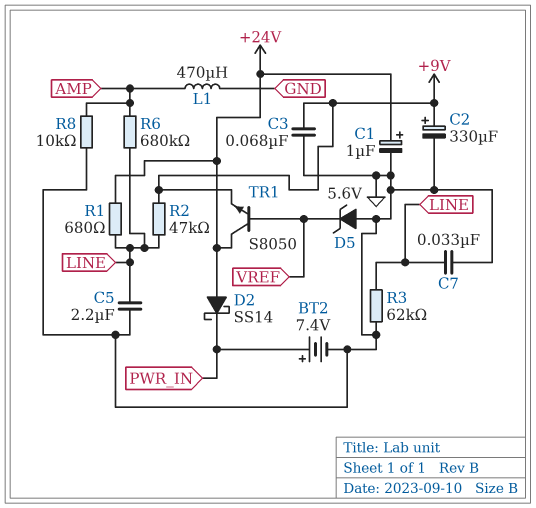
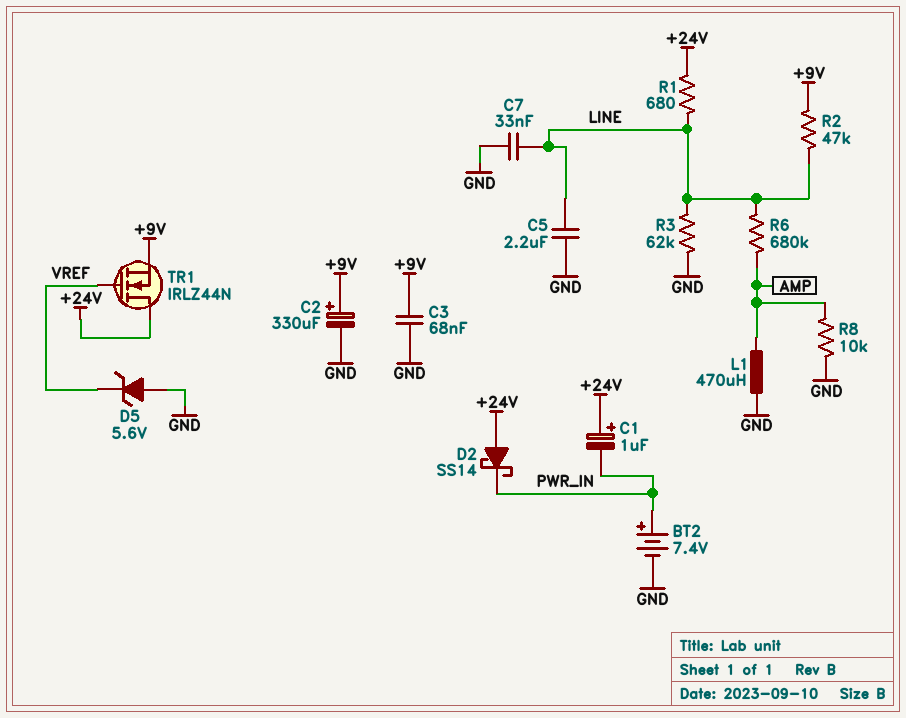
C1: 1uF (plus +24V, minus GND) -> 1uF (plus +24V, minus PWR_IN)
TR1: NPN S8050 (B VREF, C +24V, E +9V) -> NMOS IRLZ44N (G VREF, D +24V, S +9V)

